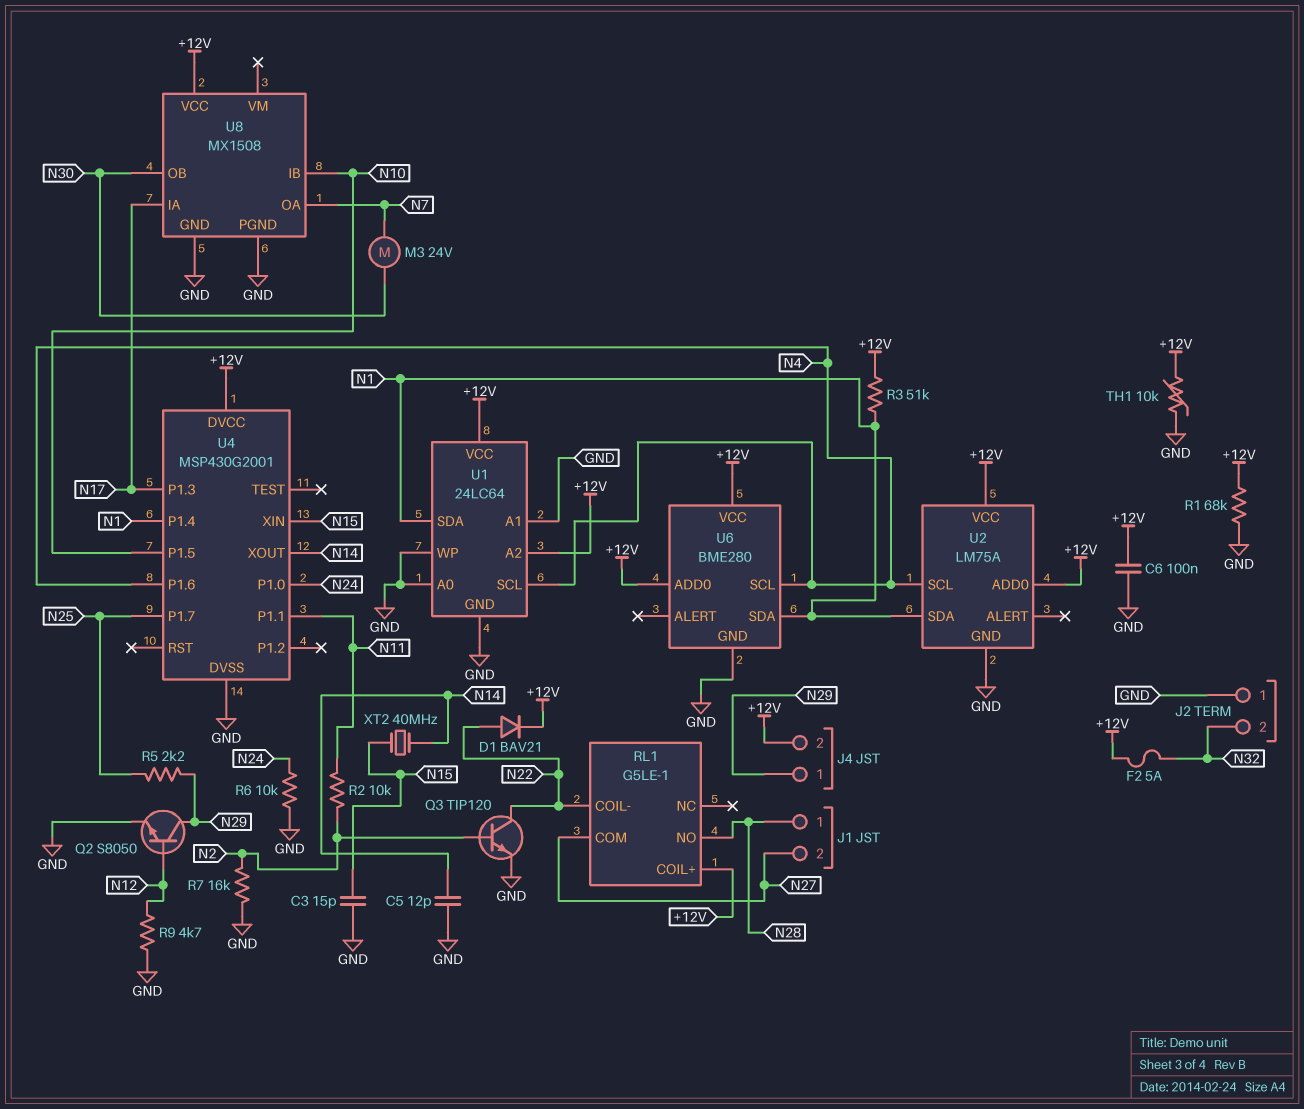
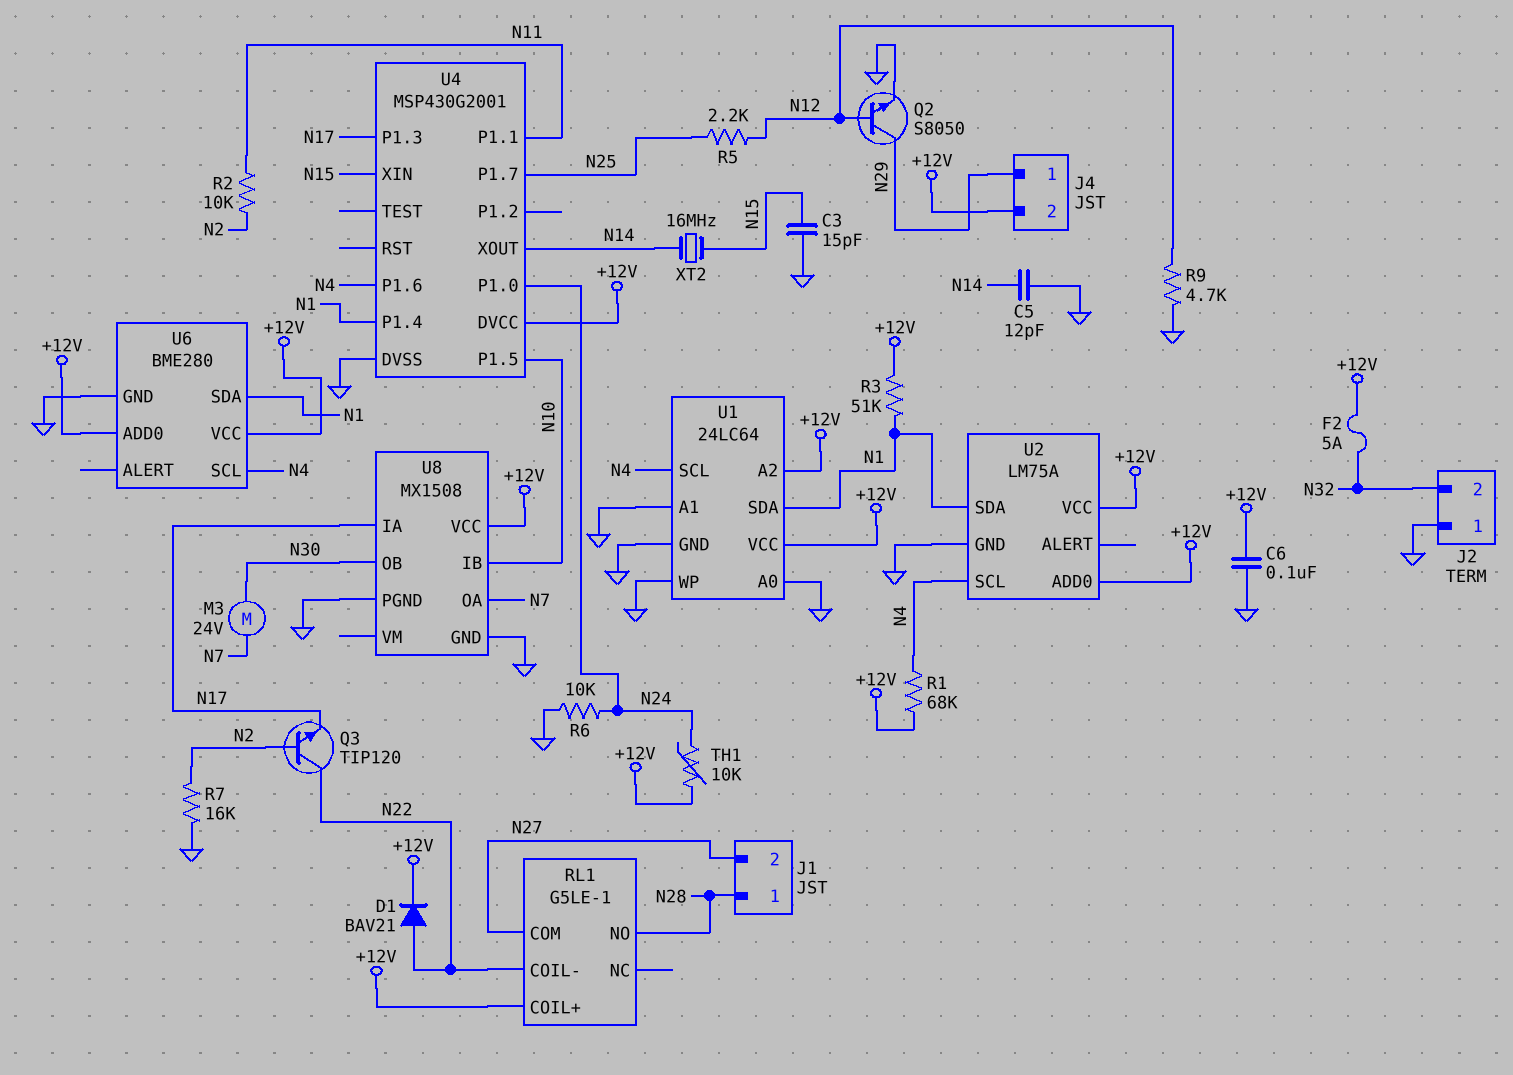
Q3: NPN TIP120 (B N2, C N22, E GND) -> NPN TIP120 (B N2, C N22, E N17)
R1: 68k (+12V, GND) -> 68k (+12V, N4)
R5: 2.2k (N25, N29) -> 2.2k (N12, N25)
TH1: 10k (+12V, GND) -> 10k (+12V, N24)
XT2: 40MHz (N14, N15) -> 16MHz (N14, N15)

